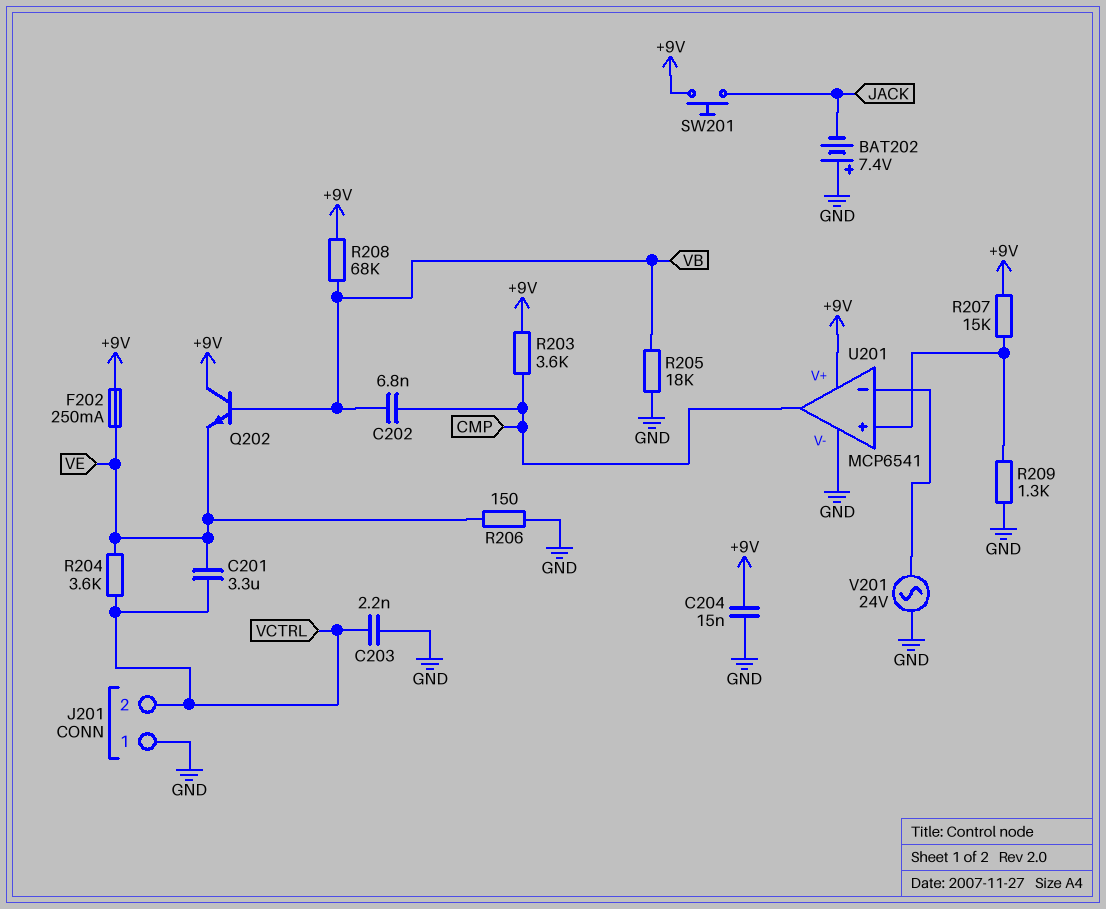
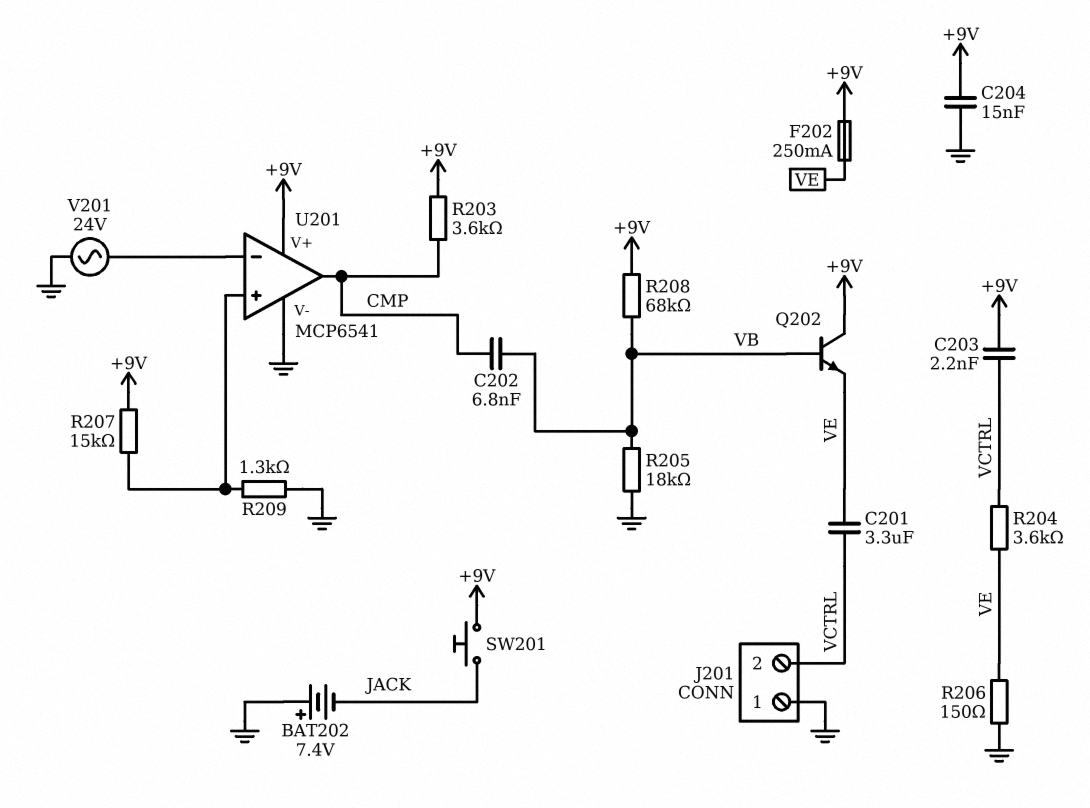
C203: 2.2nF (GND, VCTRL) -> 2.2nF (+9V, VCTRL)

